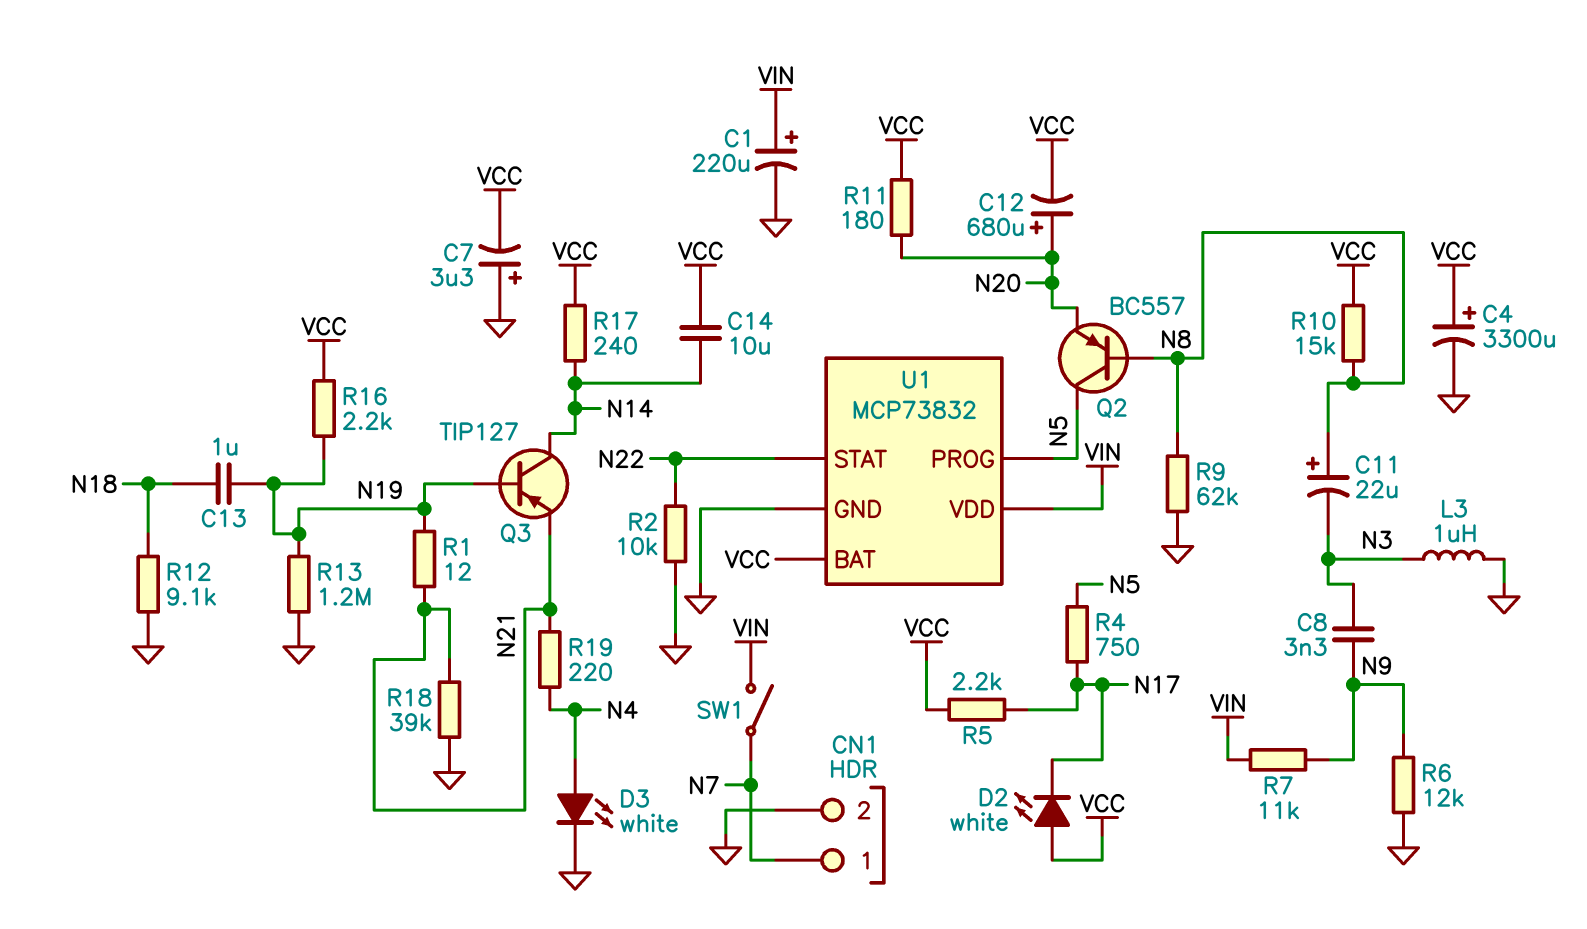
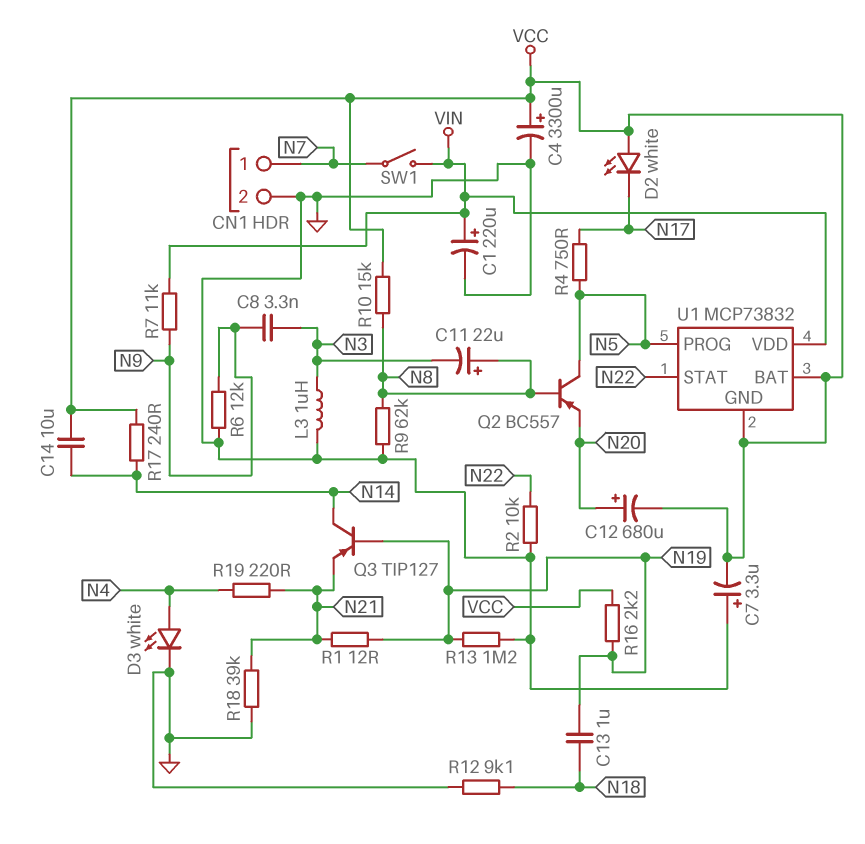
R5: 2.2k (N17, VCC) -> none
R11: 180 (N20, VCC) -> none
U1 pin GND: GND -> VCC

